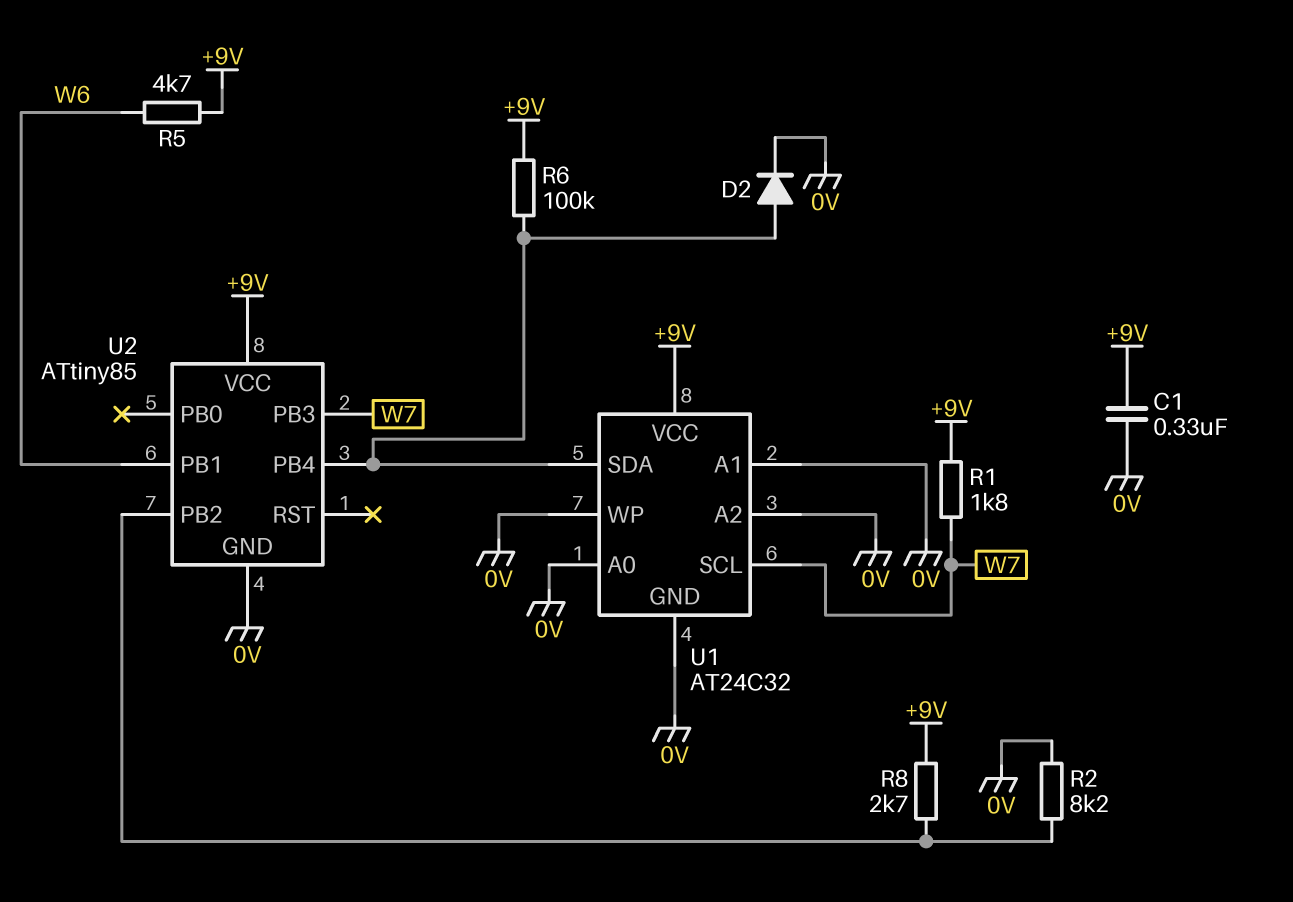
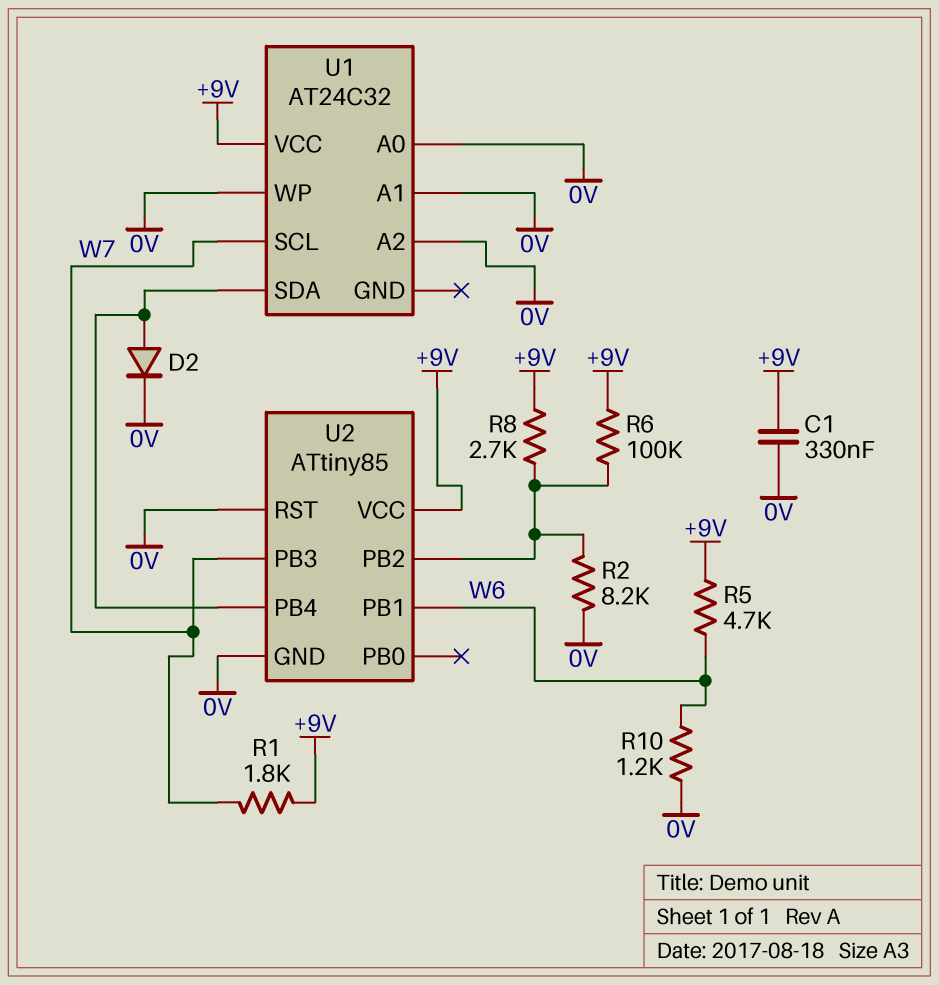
R6: 100k (+9V, U1/SDA) -> 100k (+9V, U2/PB2)
R10: none -> 1.2k (0V, W6)
U1 pin GND: 0V -> none
U2 pin RST: none -> 0V

